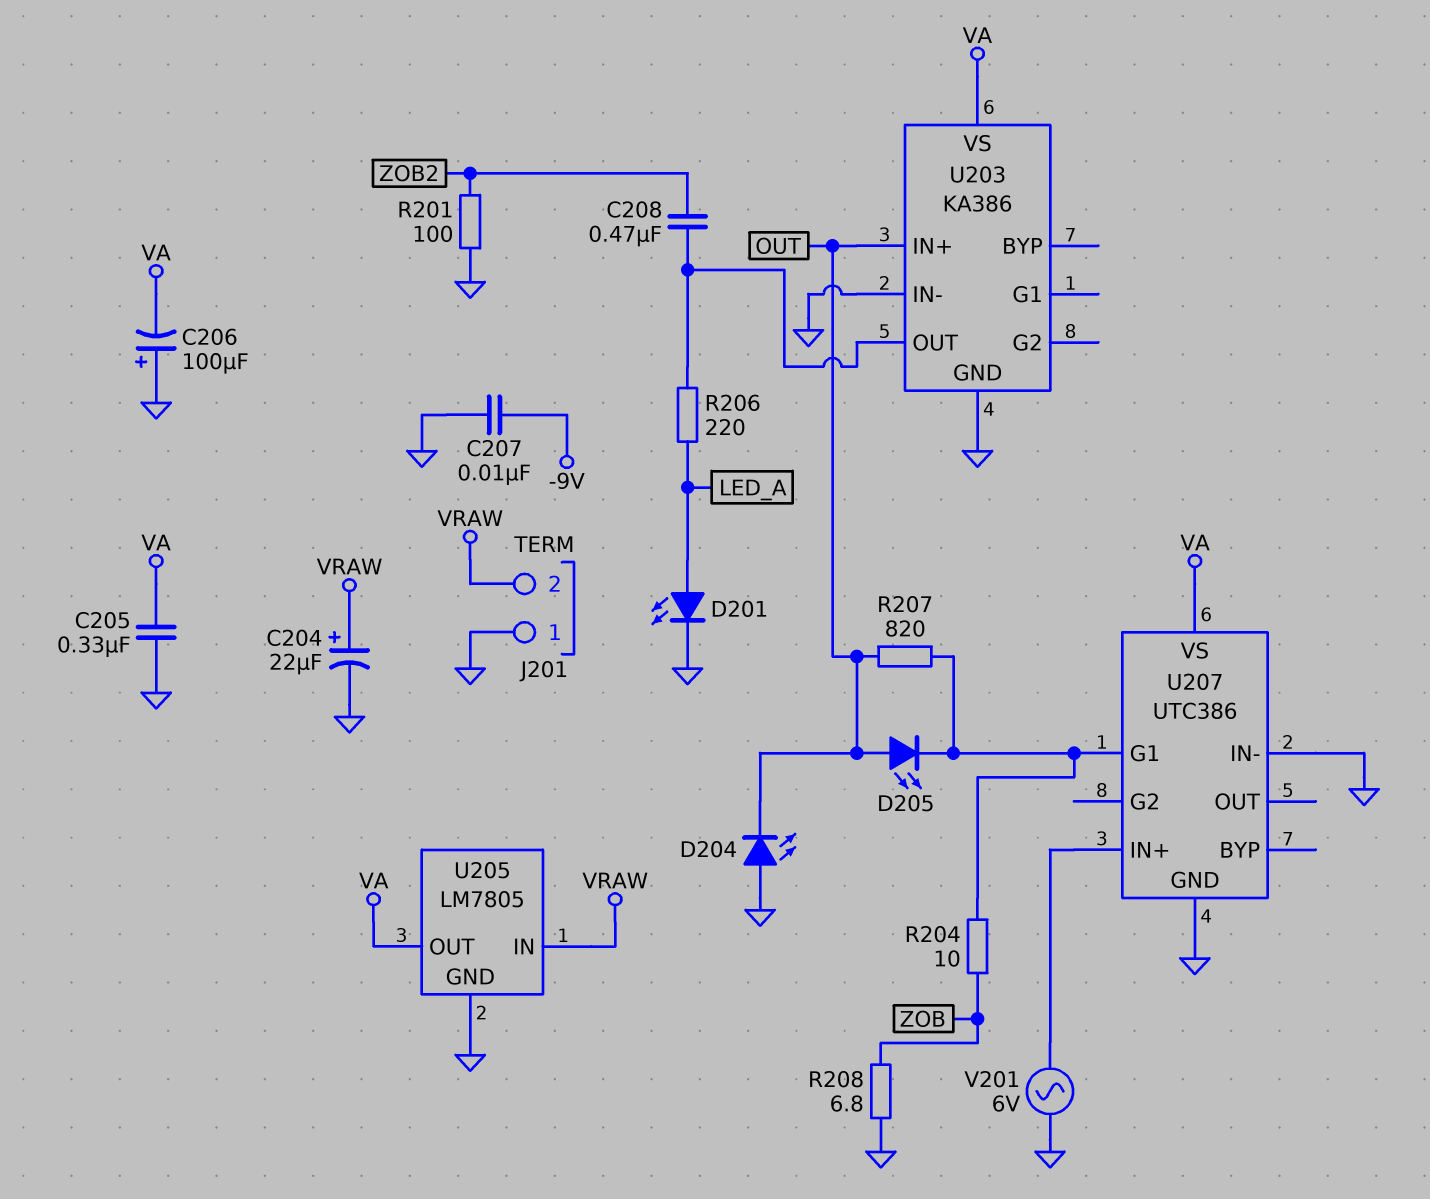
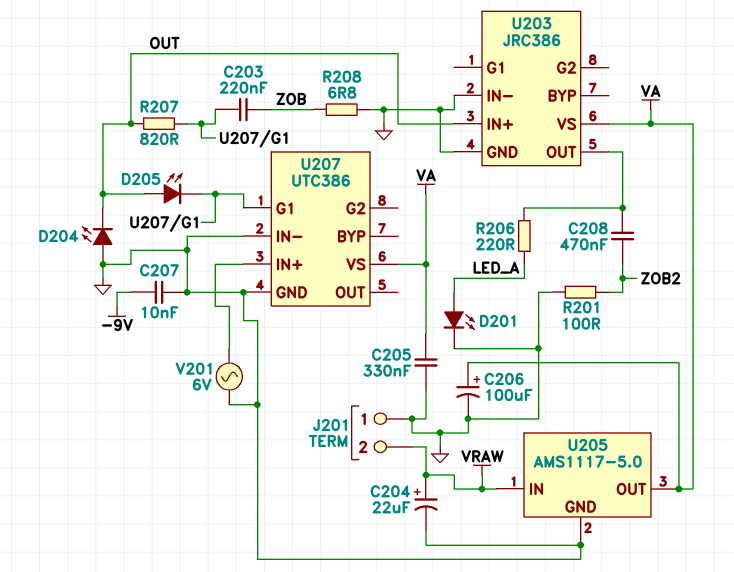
C203: none -> 220nF (U207/G1, ZOB)
C206: 100uF (plus GND, minus VA) -> 100uF (plus VA, minus GND)
R204: 10 (U207/G1, ZOB) -> none
U203: KA386 -> JRC386
U205: LM7805 -> AMS1117-5.0

